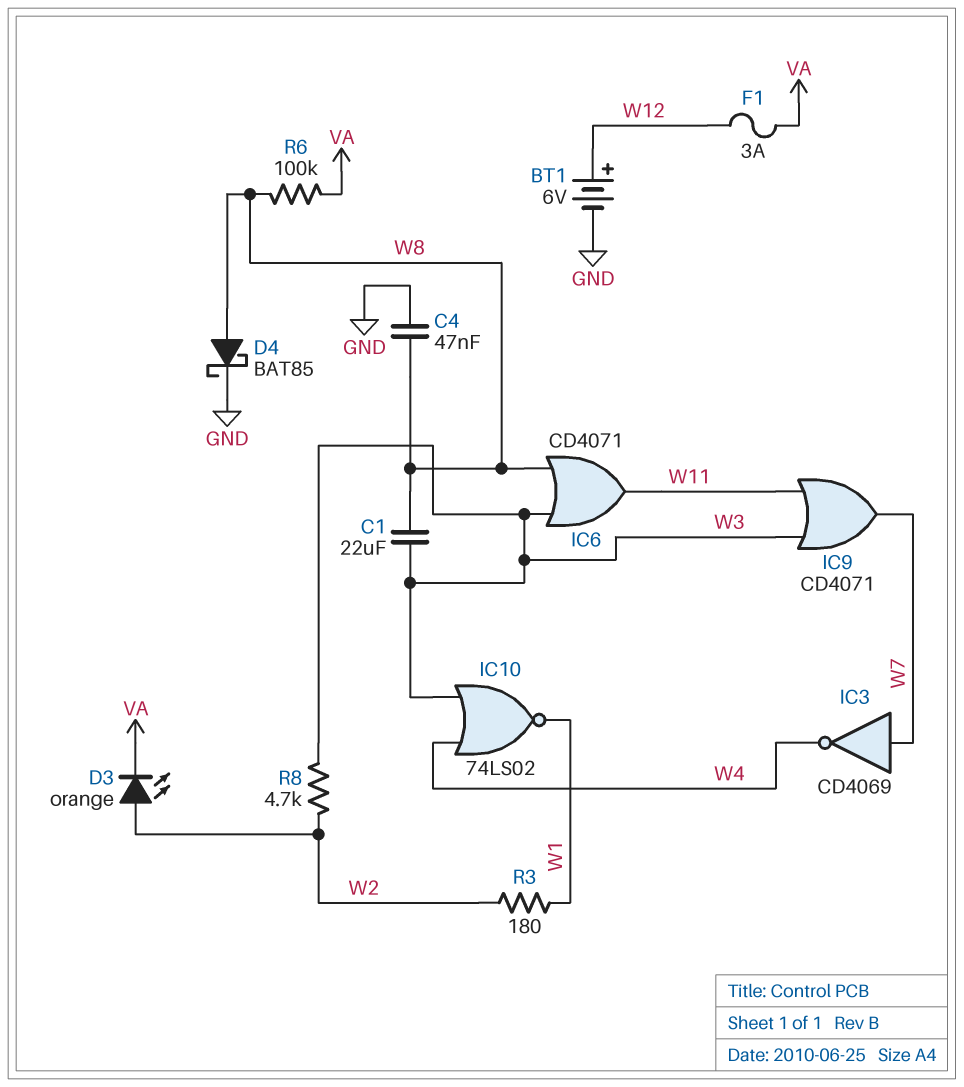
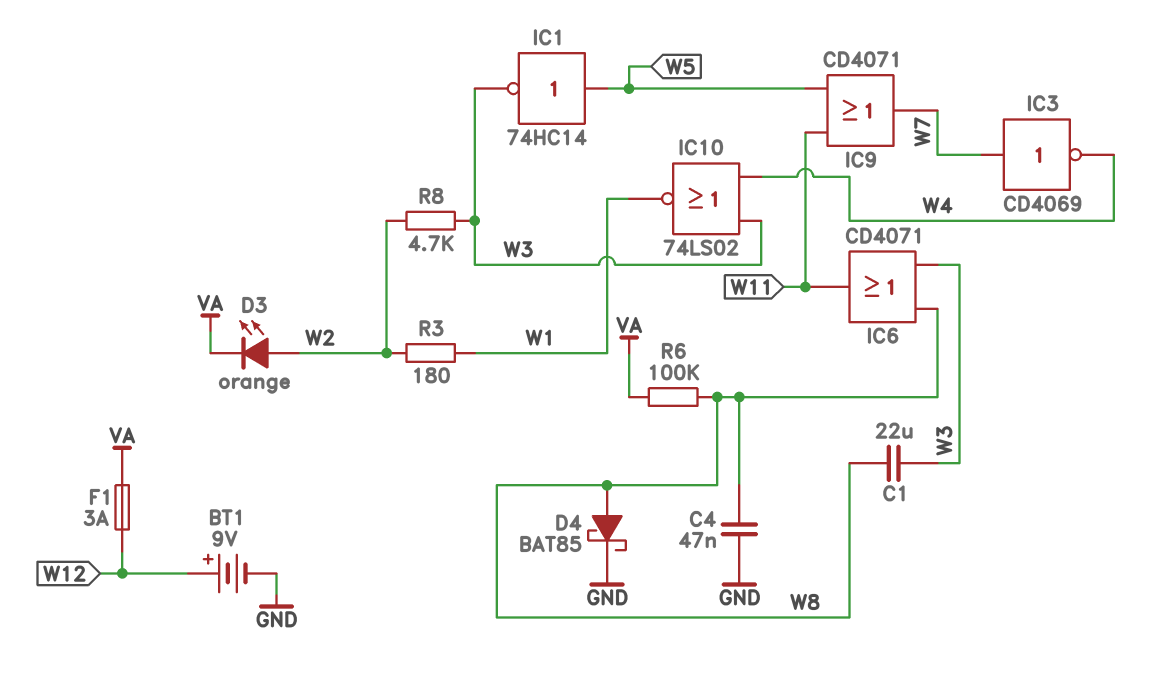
BT1: 6V (plus W12, minus GND) -> 9V (plus W12, minus GND)
IC1: none -> NOT 74HC14 (in W5, out W3)
IC9: OR CD4071 (in W3, in W11, out W7) -> OR CD4071 (in W5, in W11, out W7)

